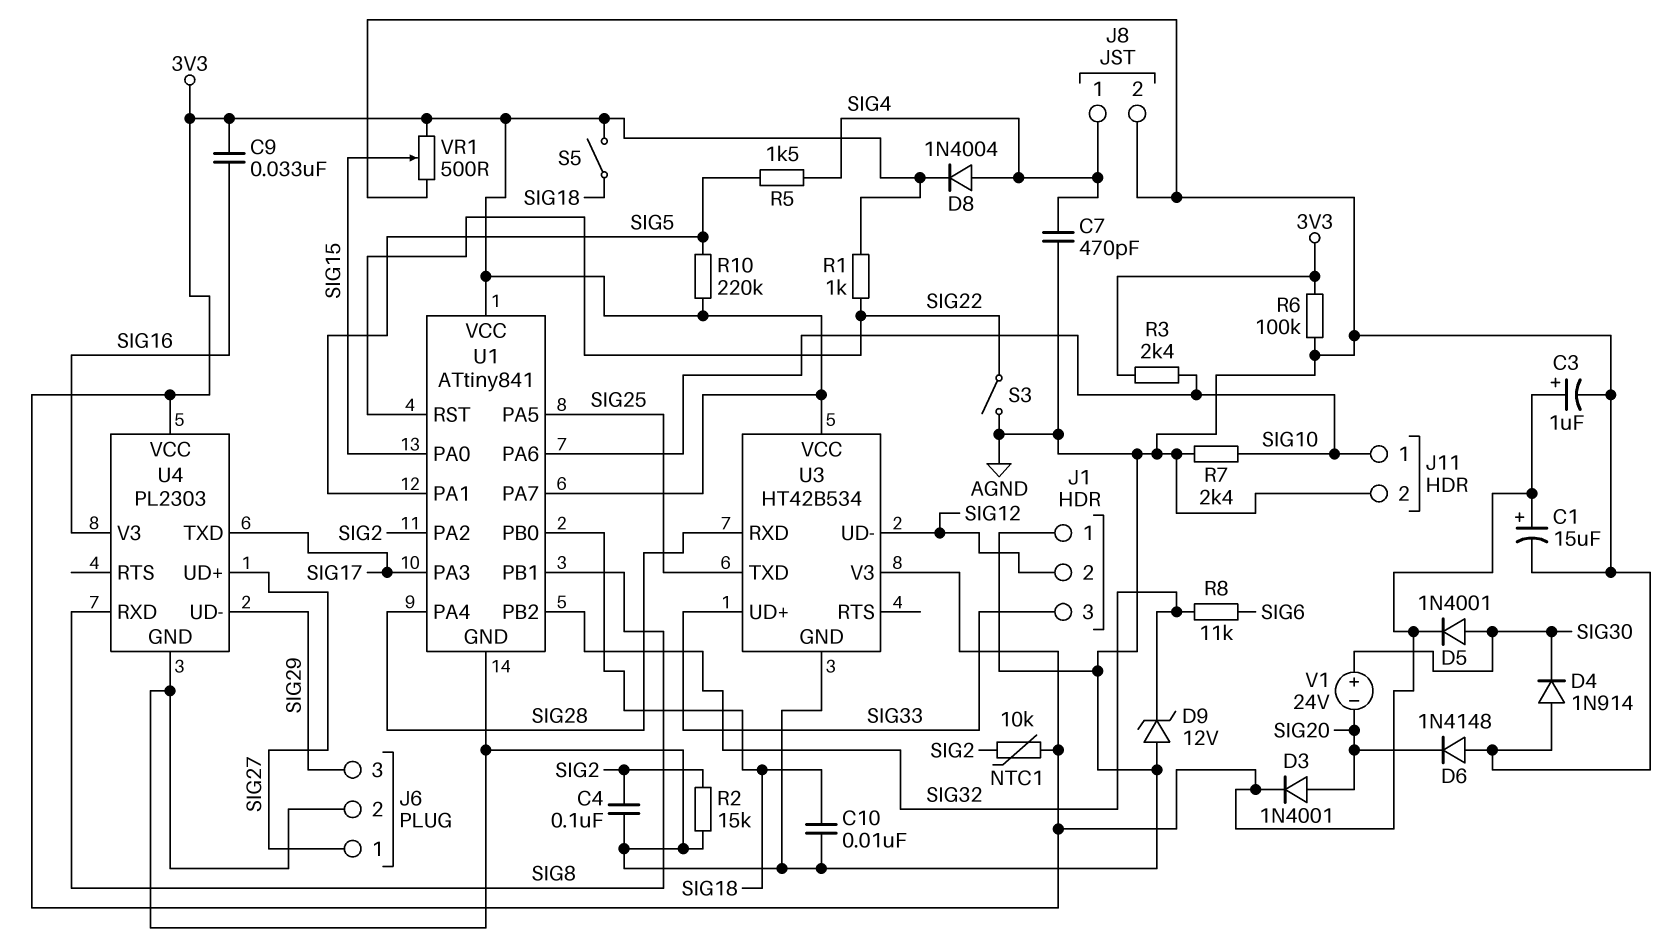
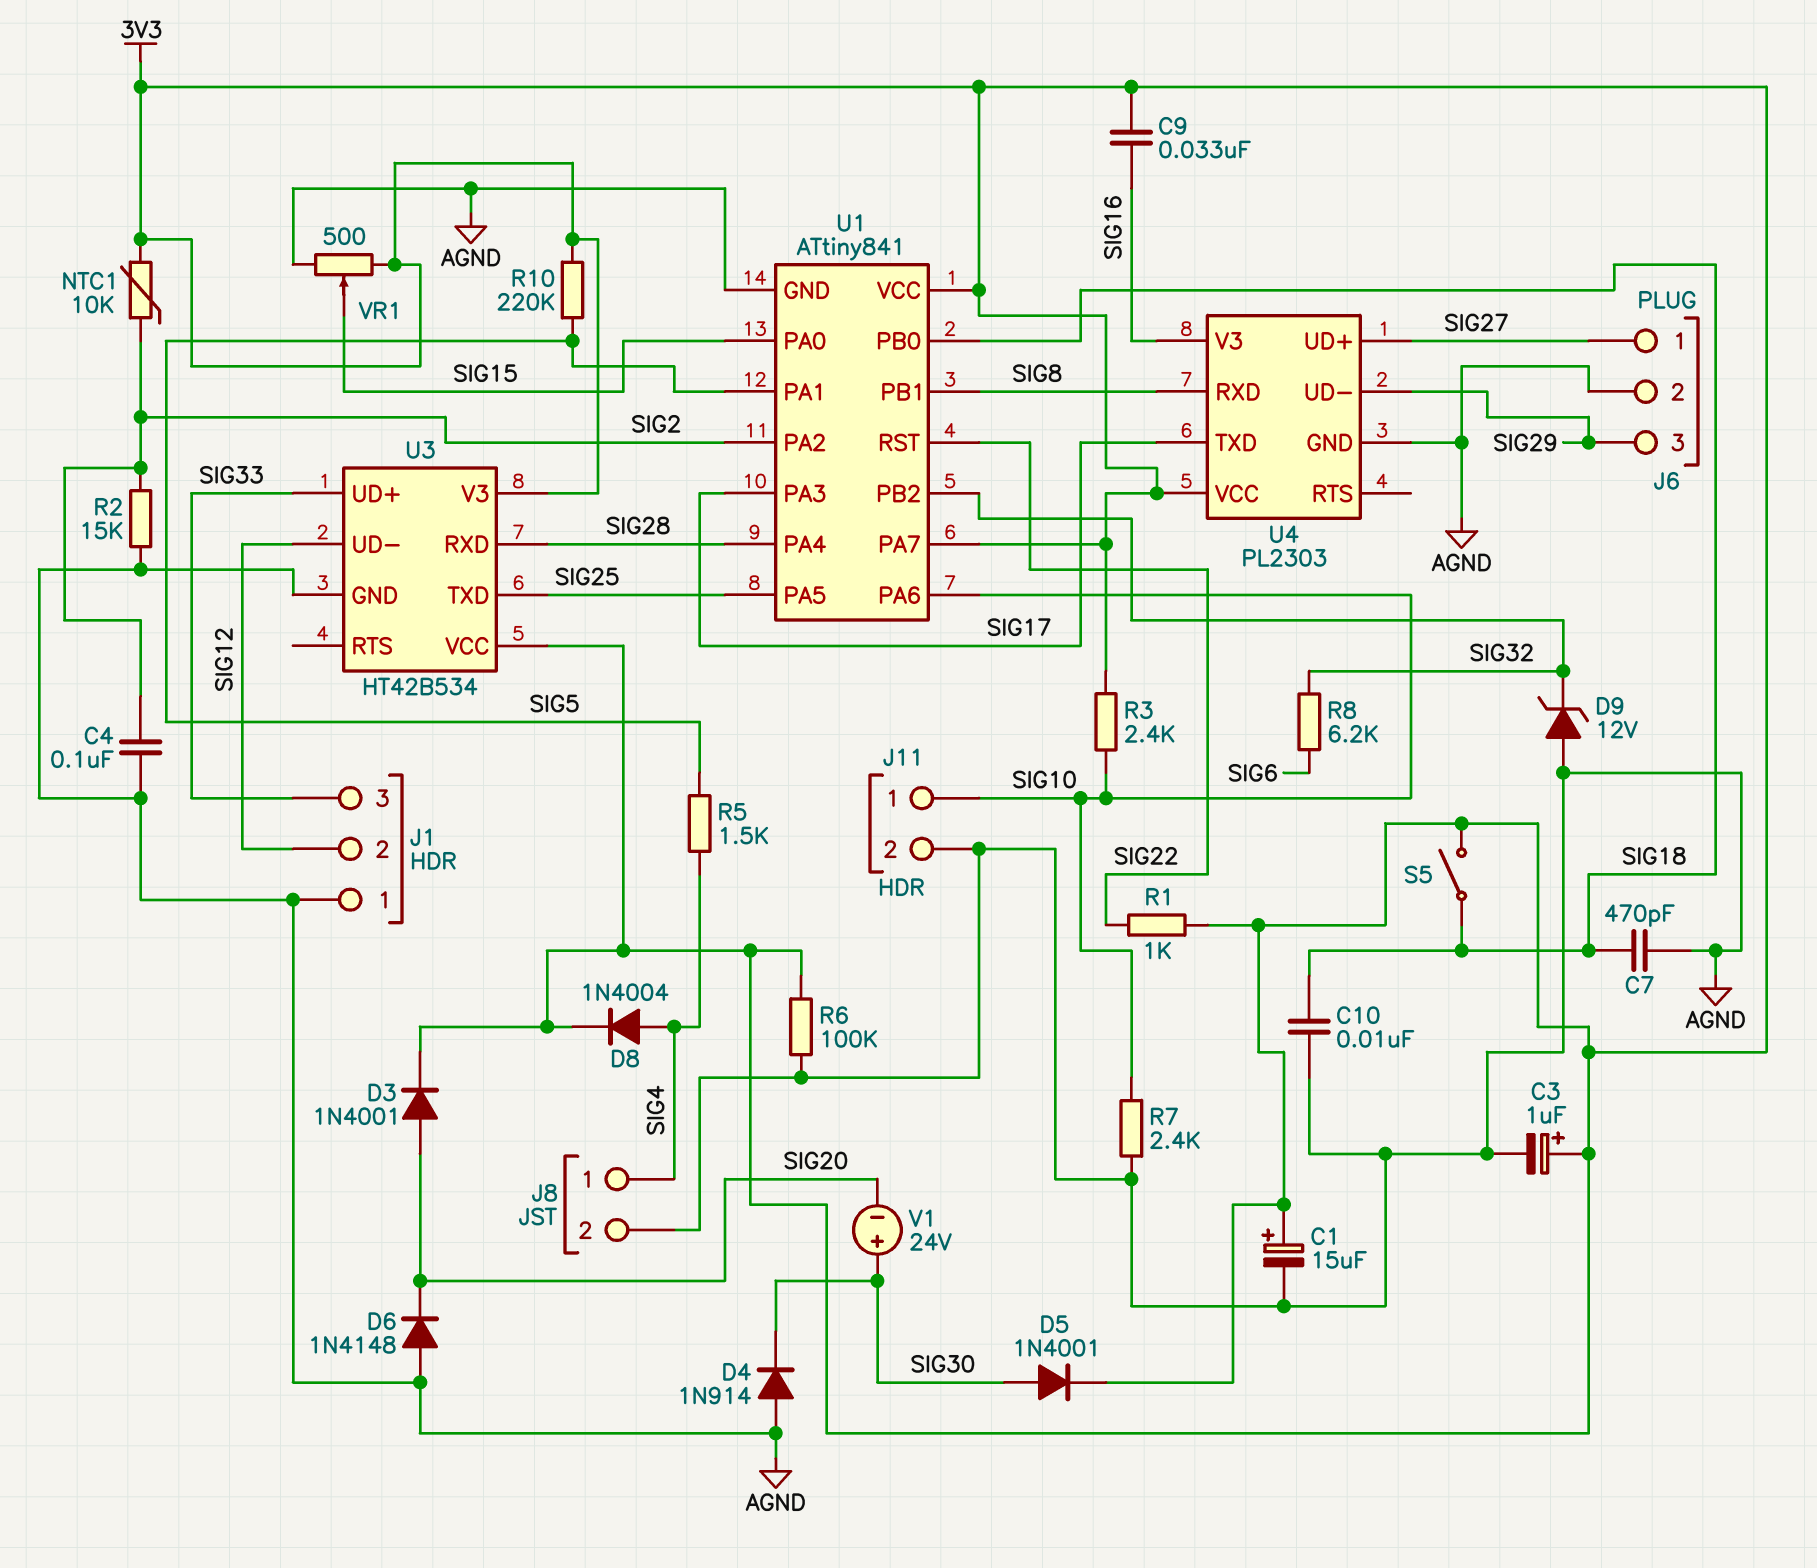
C7: 470pF (AGND, SIG4) -> 470pF (AGND, SIG18)
R8: 11k (SIG6, SIG32) -> 6.2k (SIG6, SIG32)
S3: switch (AGND, SIG22) -> none

